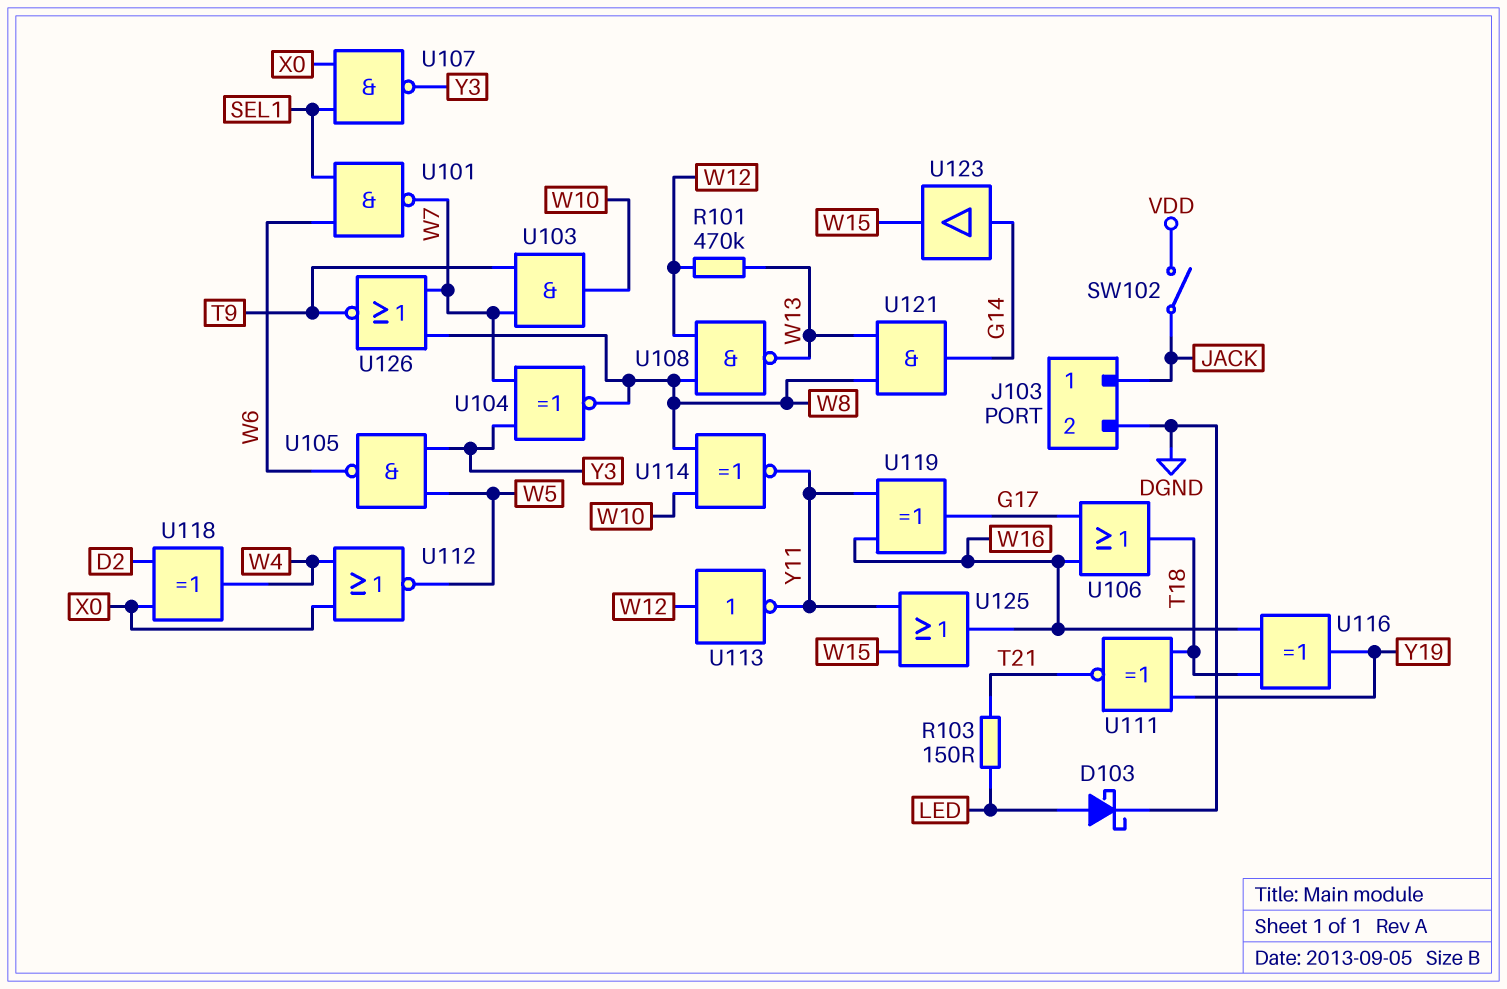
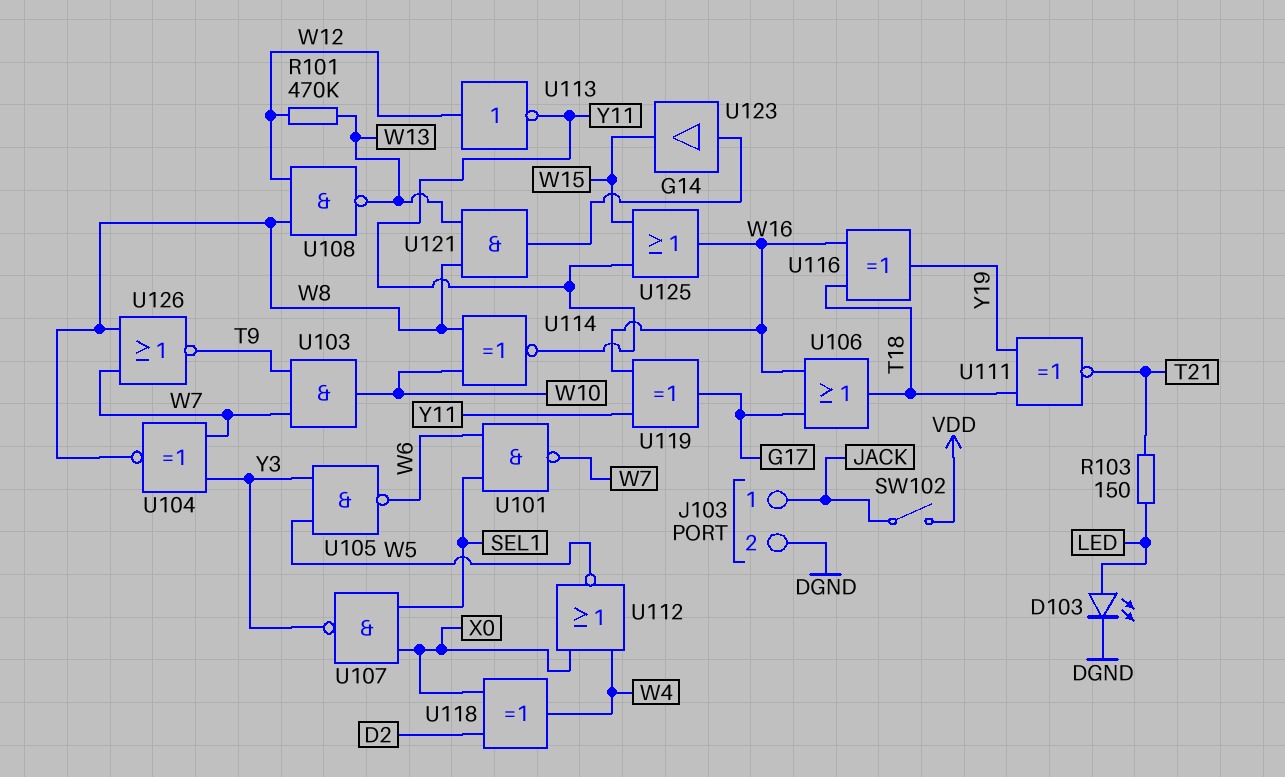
D103: schottky (A LED, K DGND) -> LED (A LED, K DGND)

